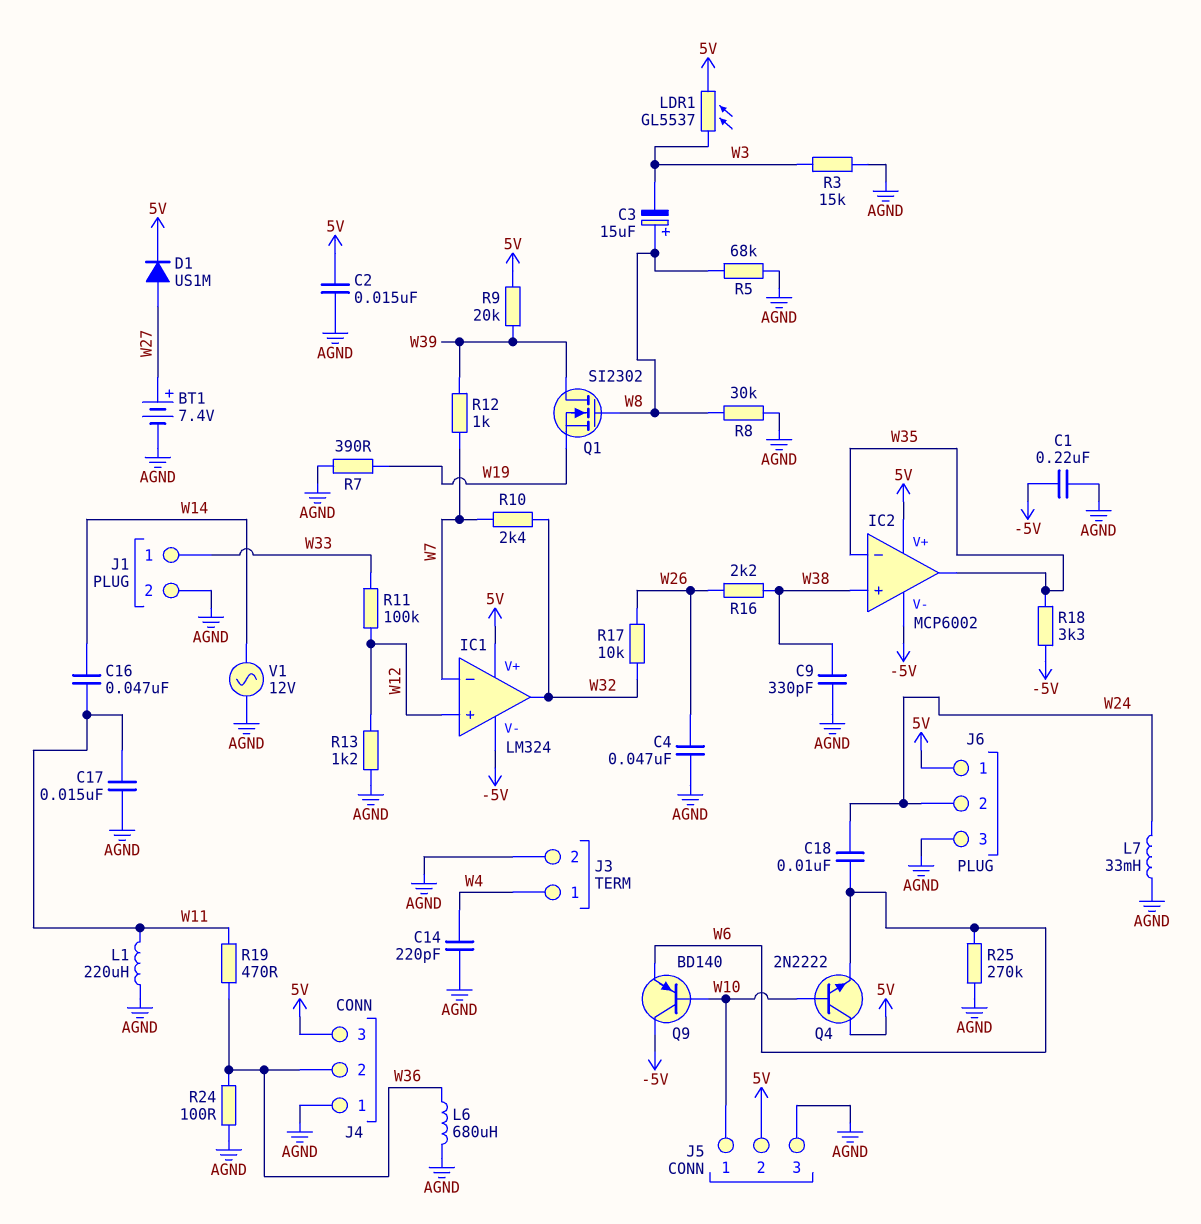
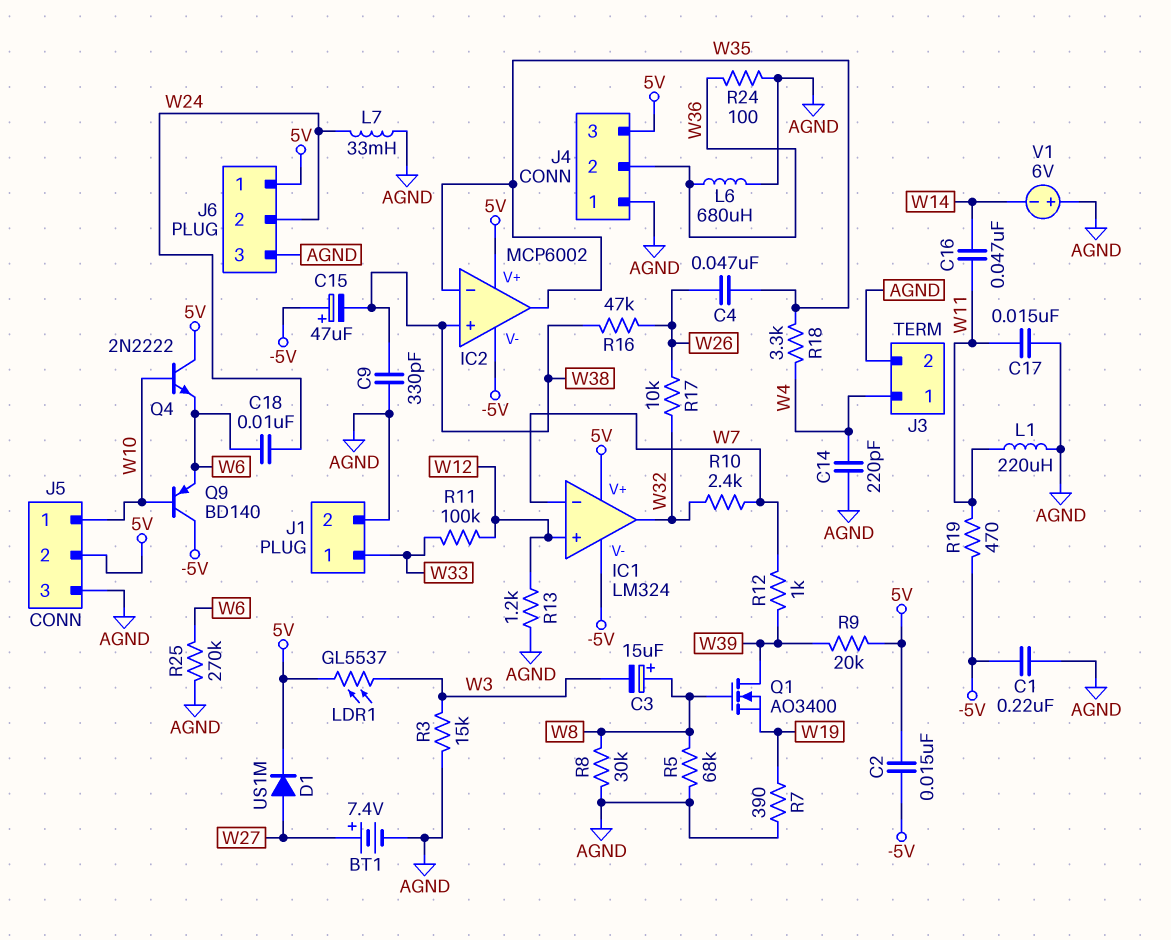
C2: 15nF (5V, AGND) -> 15nF (-5V, 5V)
C4: 47nF (AGND, W26) -> 47nF (W26, W35)
C15: none -> 47uF (plus -5V, minus W38)
Q1: NMOS SI2302 (G W8, D W39, S W19) -> NMOS AO3400 (G W8, D W39, S W19)
R16: 2.2k (W26, W38) -> 47k (W26, W38)
R18: 3.3k (-5V, W35) -> 3.3k (W4, W35)
R19: 470 (W11, W36) -> 470 (-5V, W11)
V1: AC 12V (AGND, W14) -> 6V (plus AGND, minus W14)

